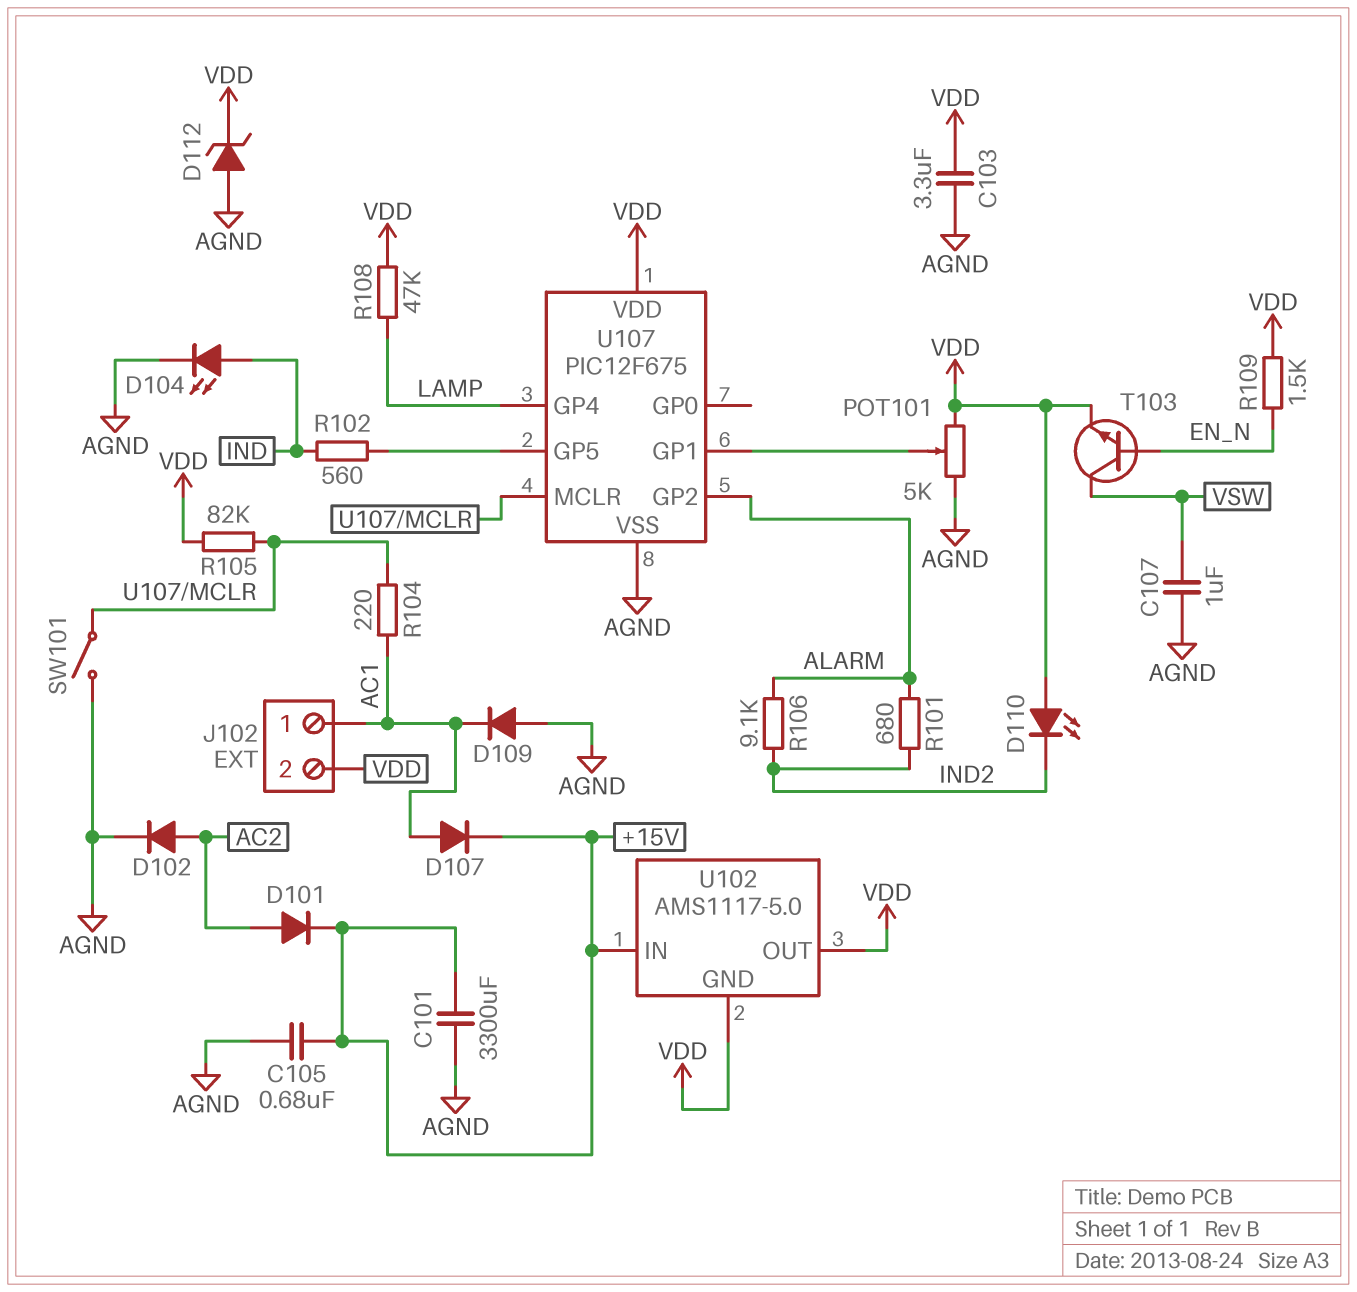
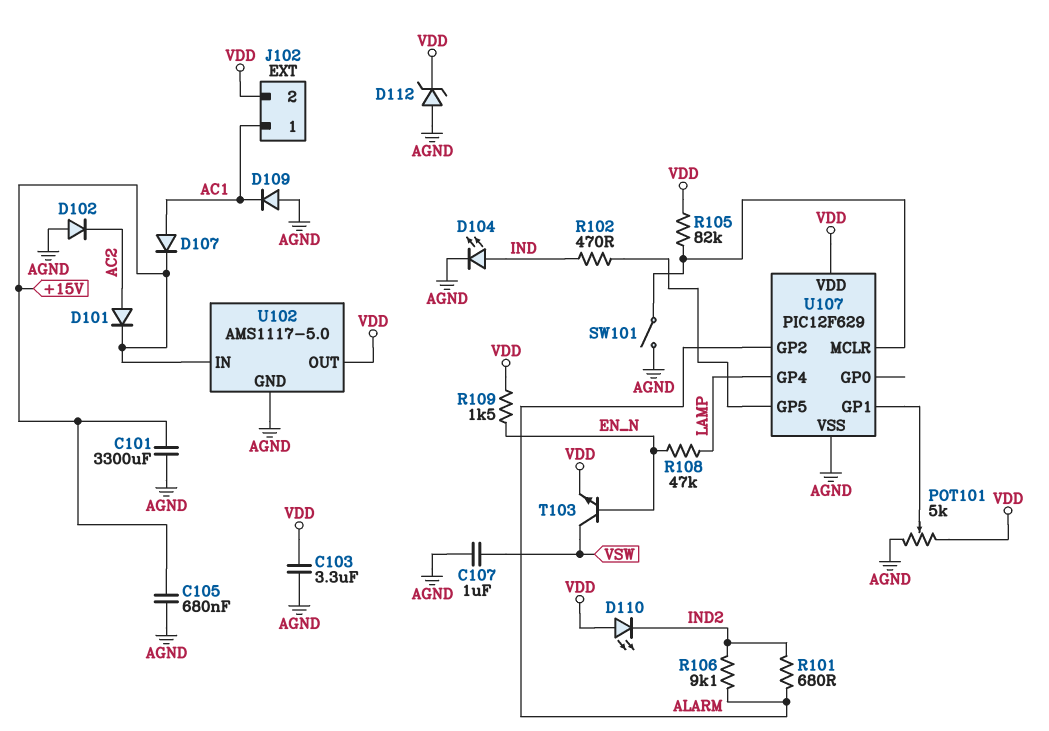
D102: diode (A AC2, K AGND) -> diode (A AGND, K AC2)
R102: 560 (IND, U107/GP5) -> 470 (IND, U107/GP5)
R104: 220 (AC1, U107/MCLR) -> none
R108: 47k (LAMP, VDD) -> 47k (EN_N, LAMP)
U102 pin GND: VDD -> AGND
U107: PIC12F675 -> PIC12F629

